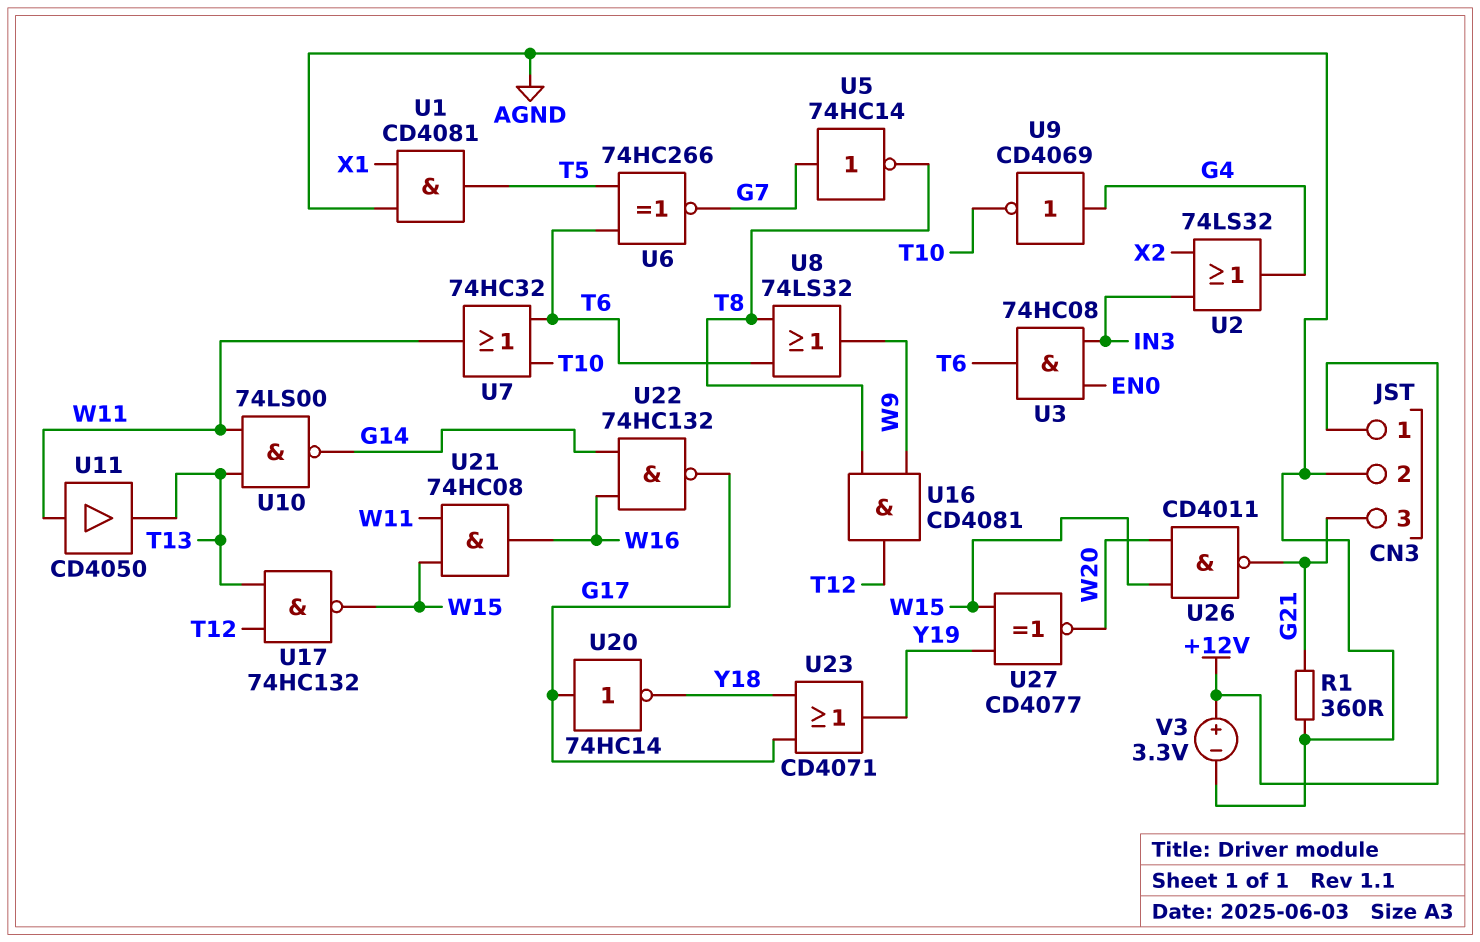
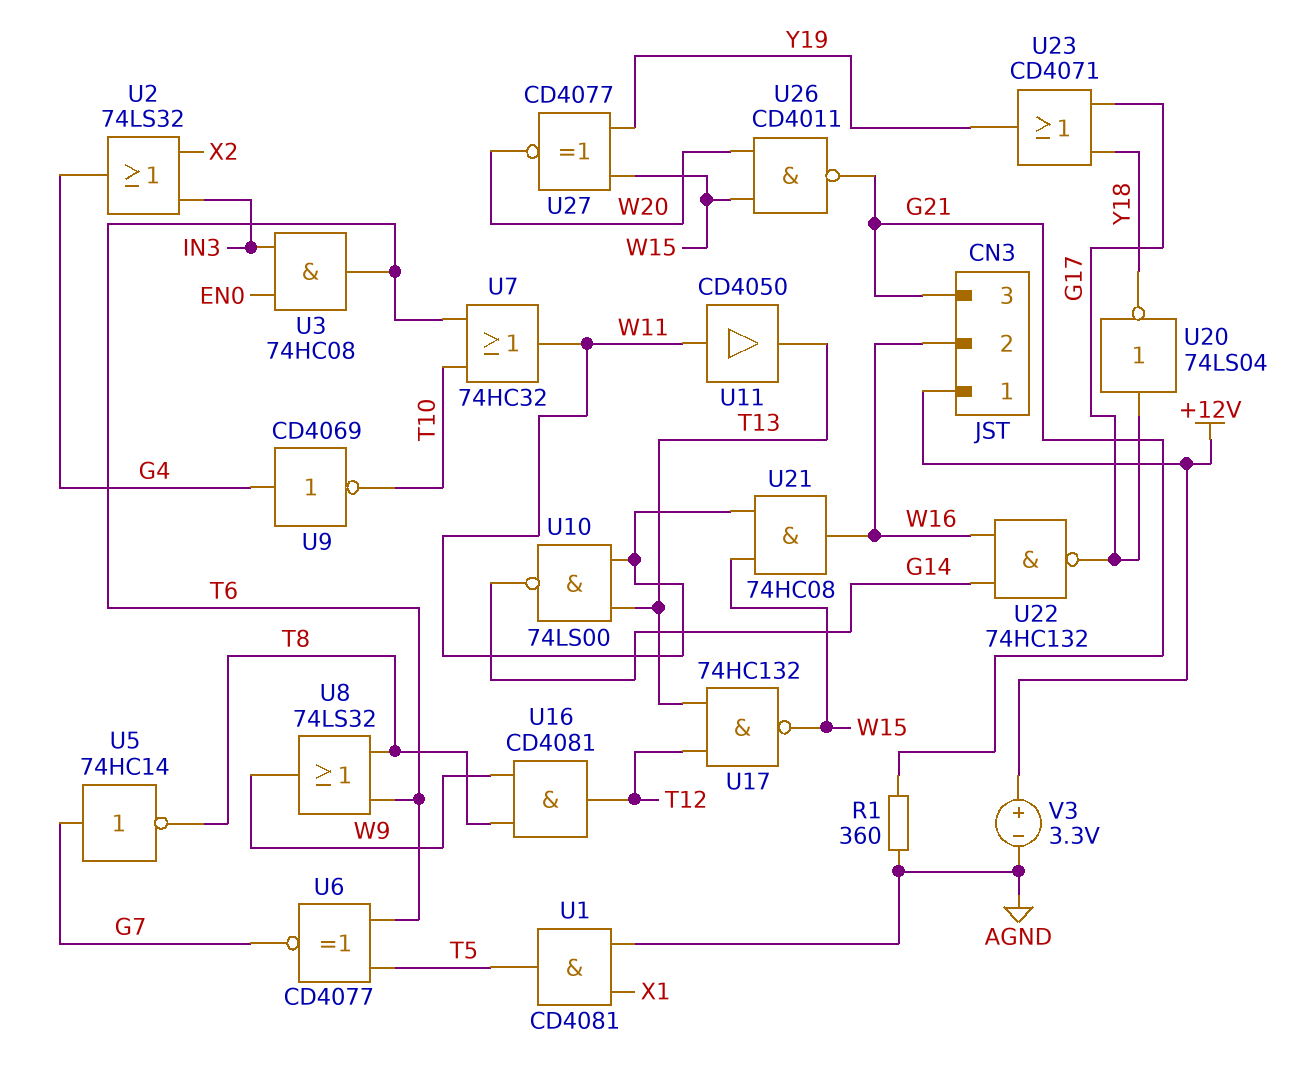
CN3 pin 2: AGND -> W16
U6: XNOR 74HC266 (in T5, in T6, out G7) -> XNOR CD4077 (in T5, in T6, out G7)
U20: NOT 74HC14 (in G17, out Y18) -> NOT 74LS04 (in G17, out Y18)

